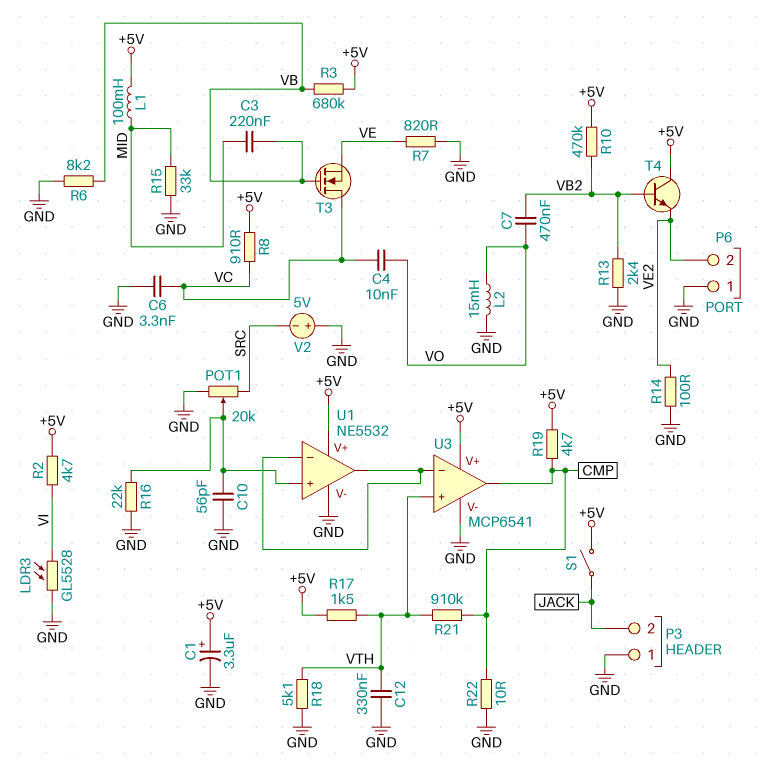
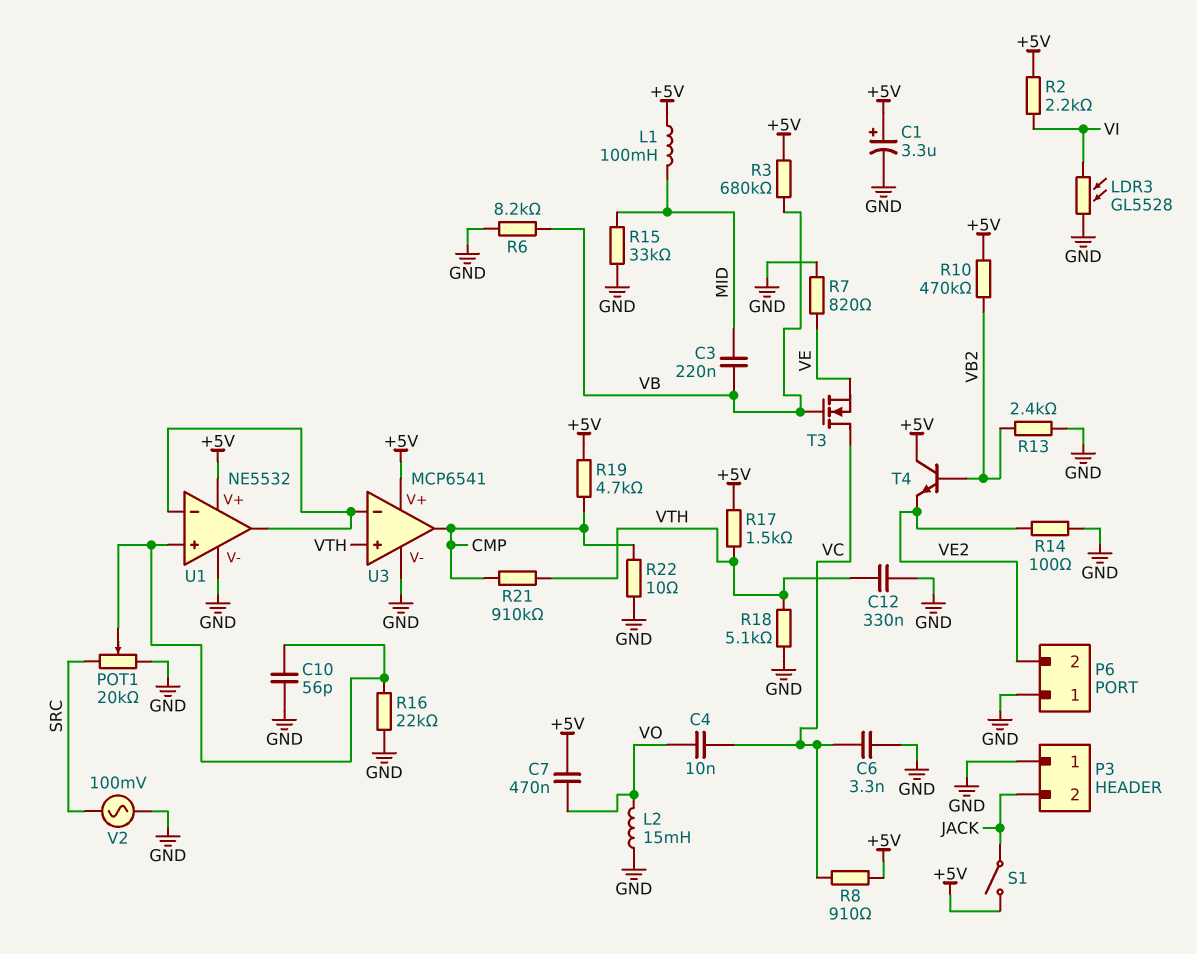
C7: 470nF (VB2, VO) -> 470nF (+5V, VO)
R2: 4.7k (+5V, VI) -> 2.2k (+5V, VI)
V2: 5V (plus GND, minus SRC) -> AC 100mV (GND, SRC)

